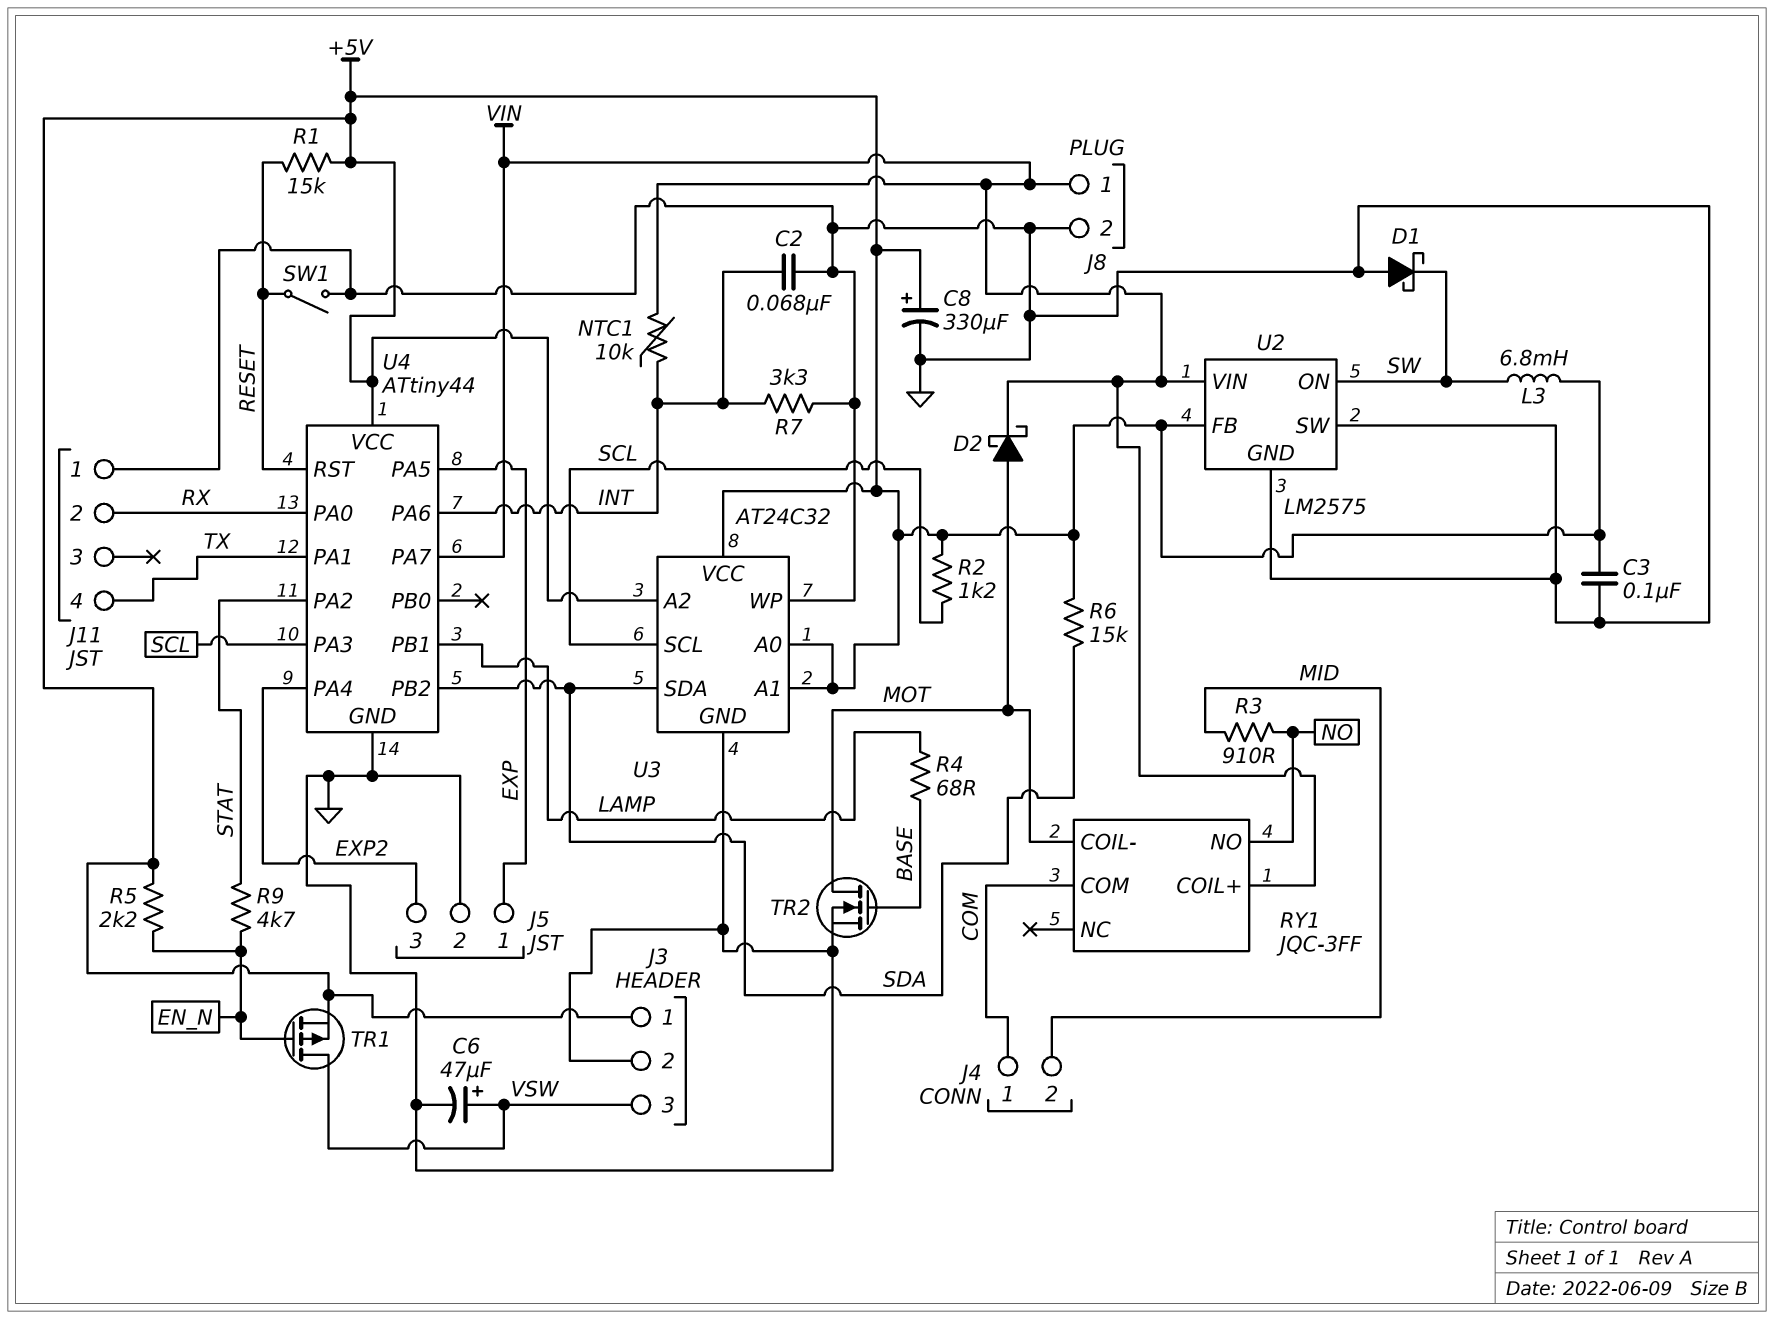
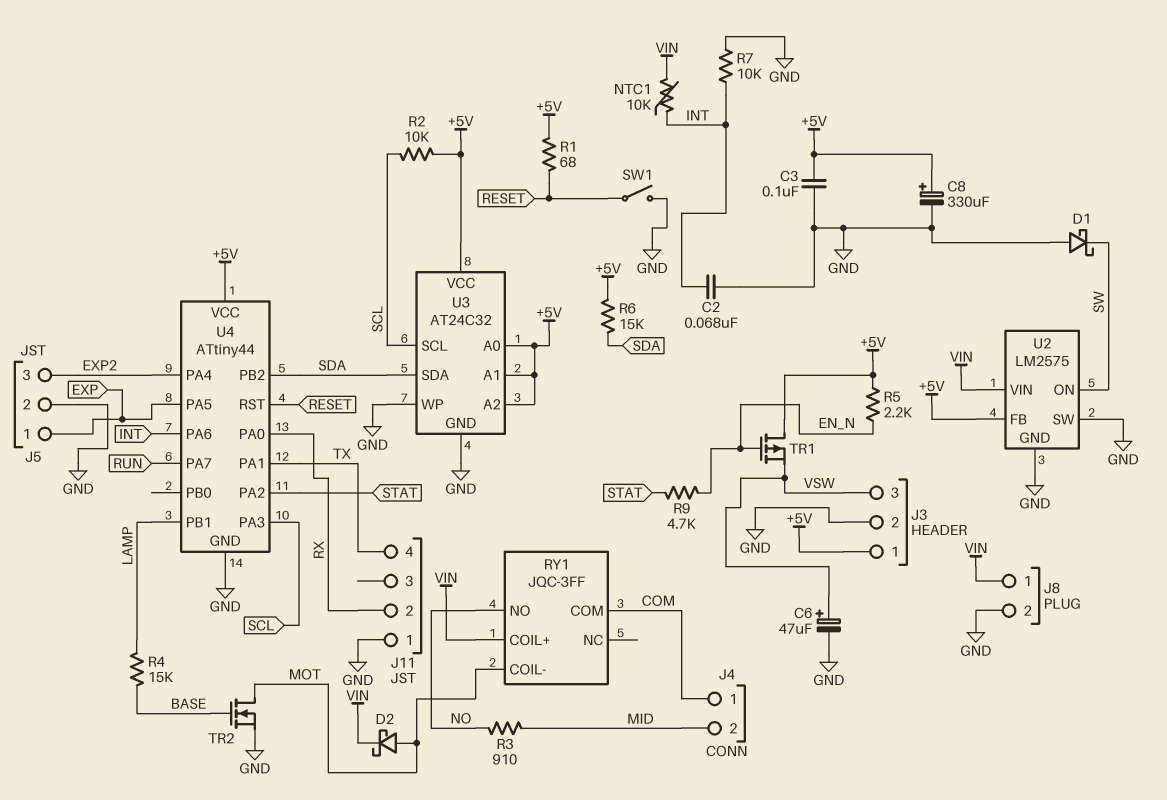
L3: 6.8mH (+5V, SW) -> none
R1: 15k (+5V, RESET) -> 68 (+5V, RESET)
R2: 1.2k (+5V, SCL) -> 10k (+5V, SCL)
R4: 68 (BASE, LAMP) -> 15k (BASE, LAMP)
R7: 3.3k (GND, INT) -> 10k (GND, INT)
TR1: PMOS (G EN_N, D VSW, S +5V) -> PMOS (G EN_N, D +5V, S VSW)
U4 pin PA7: VIN -> RUN

